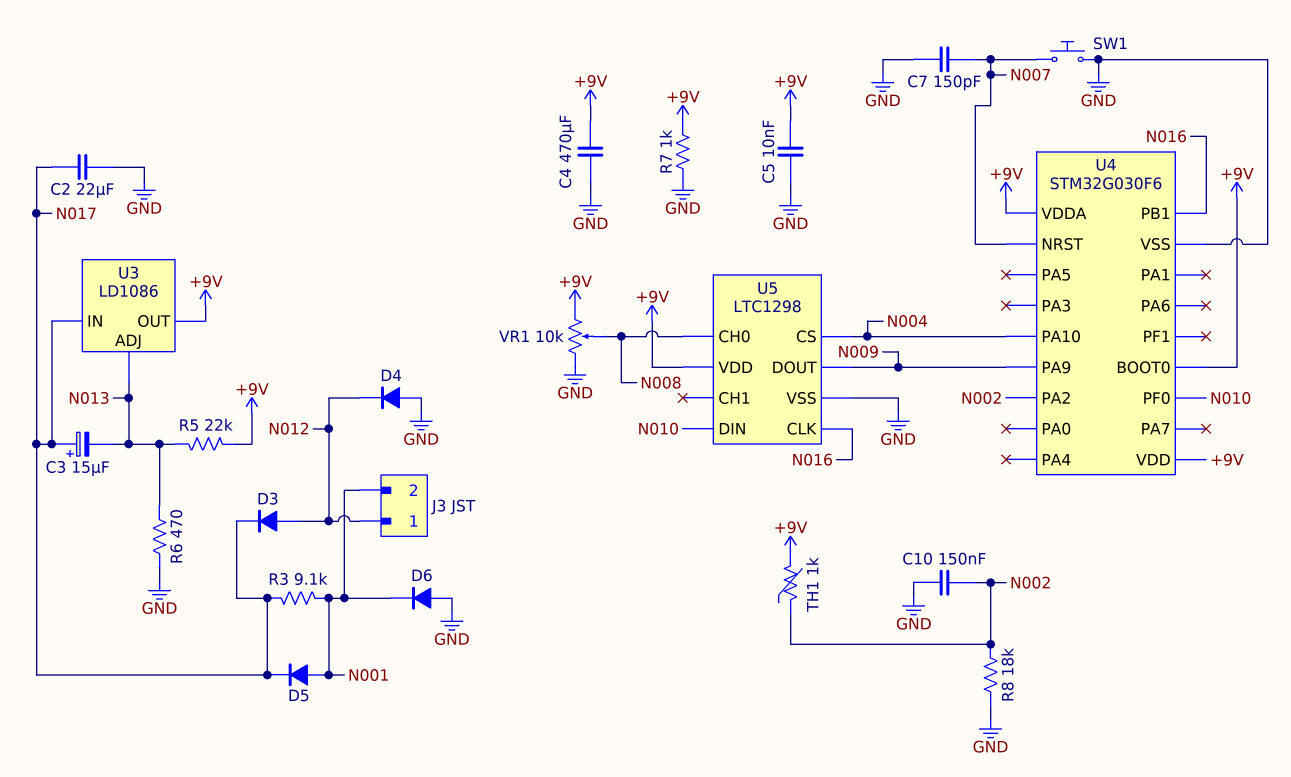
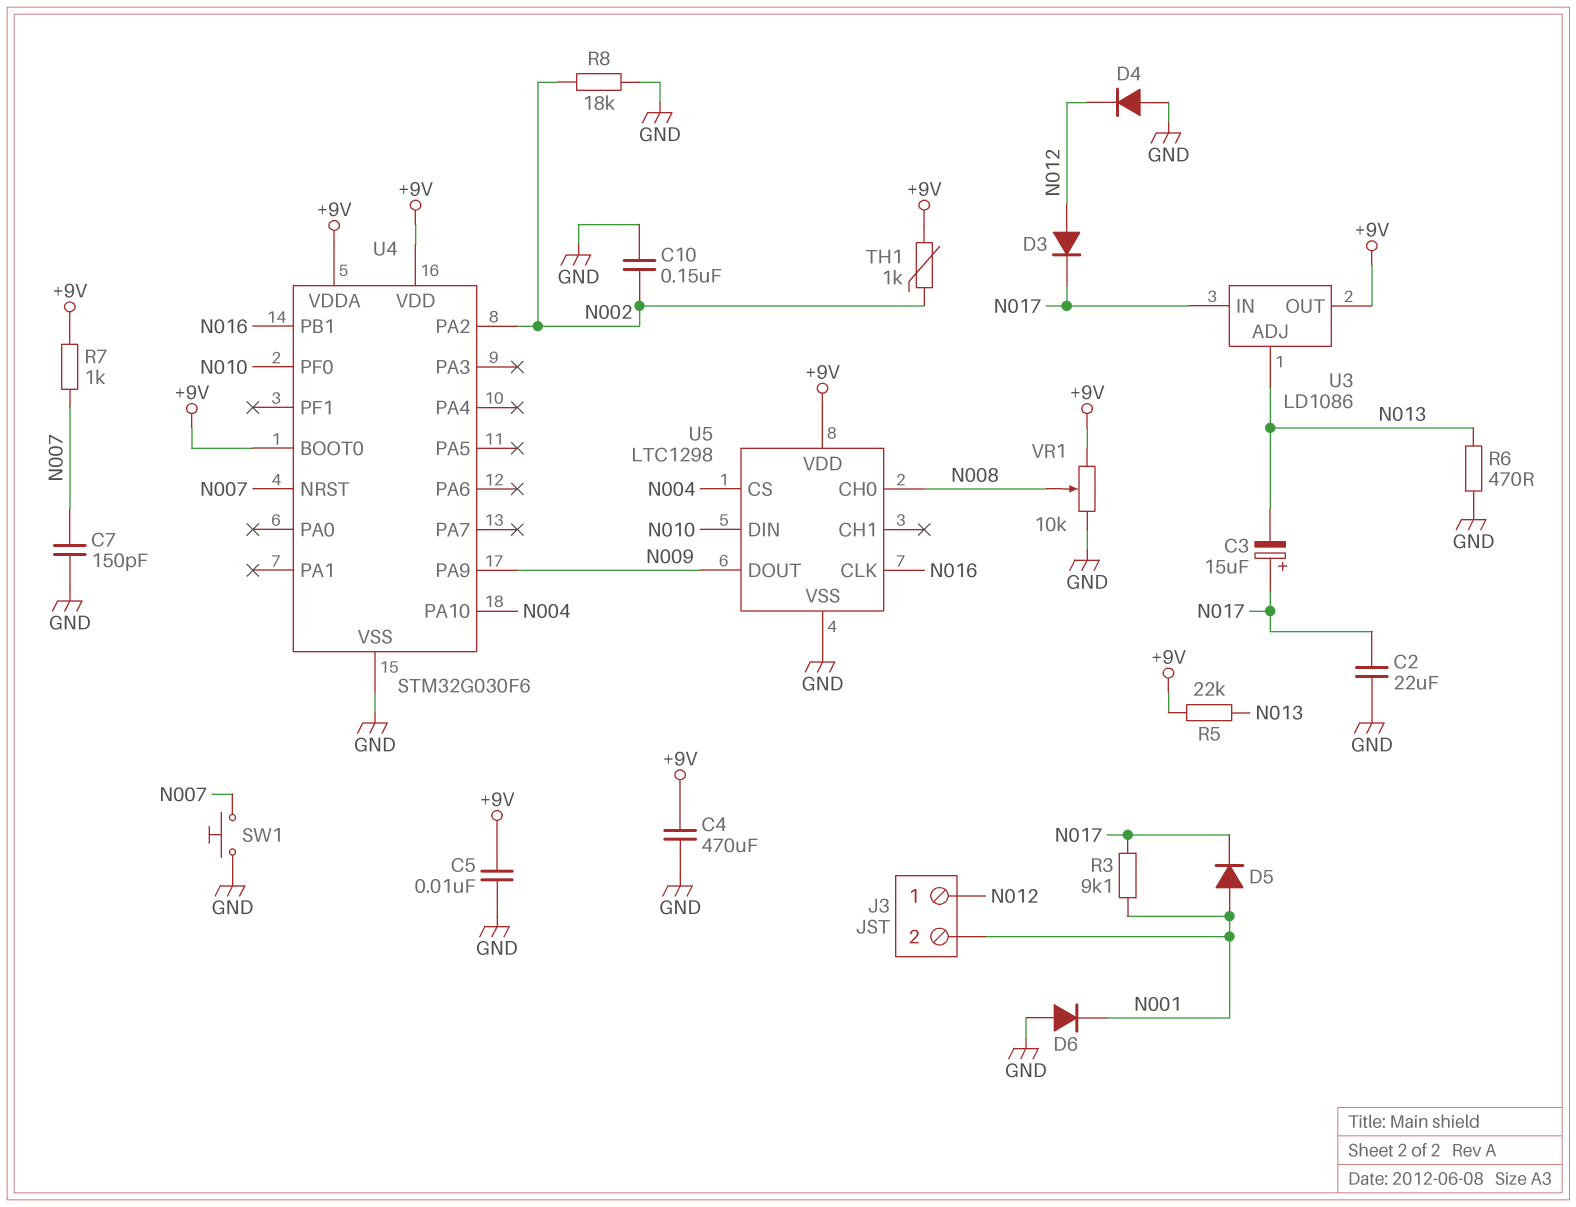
R7: 1k (+9V, GND) -> 1k (+9V, N007)

